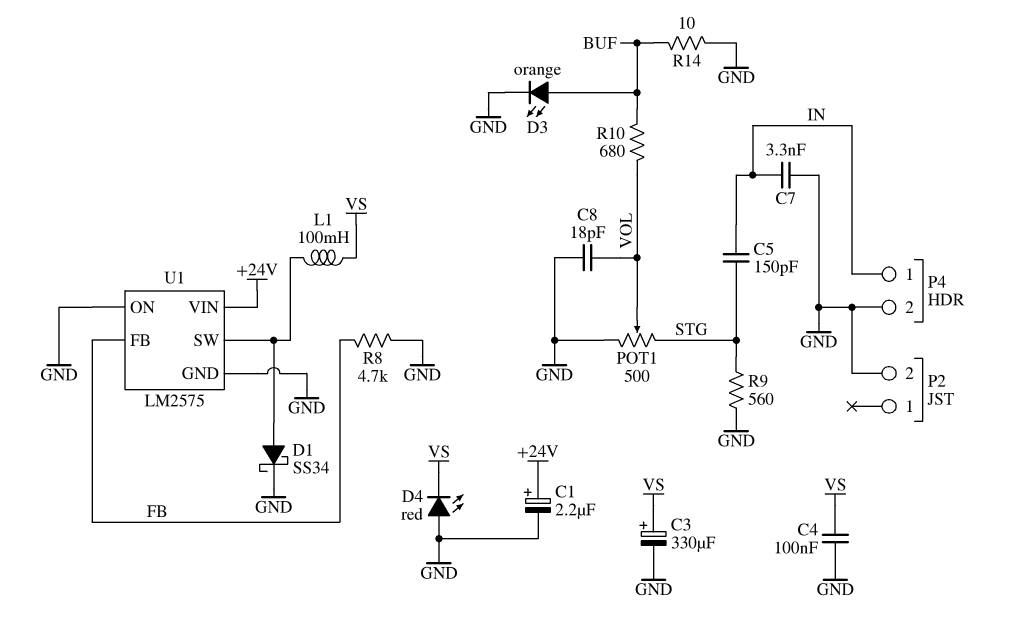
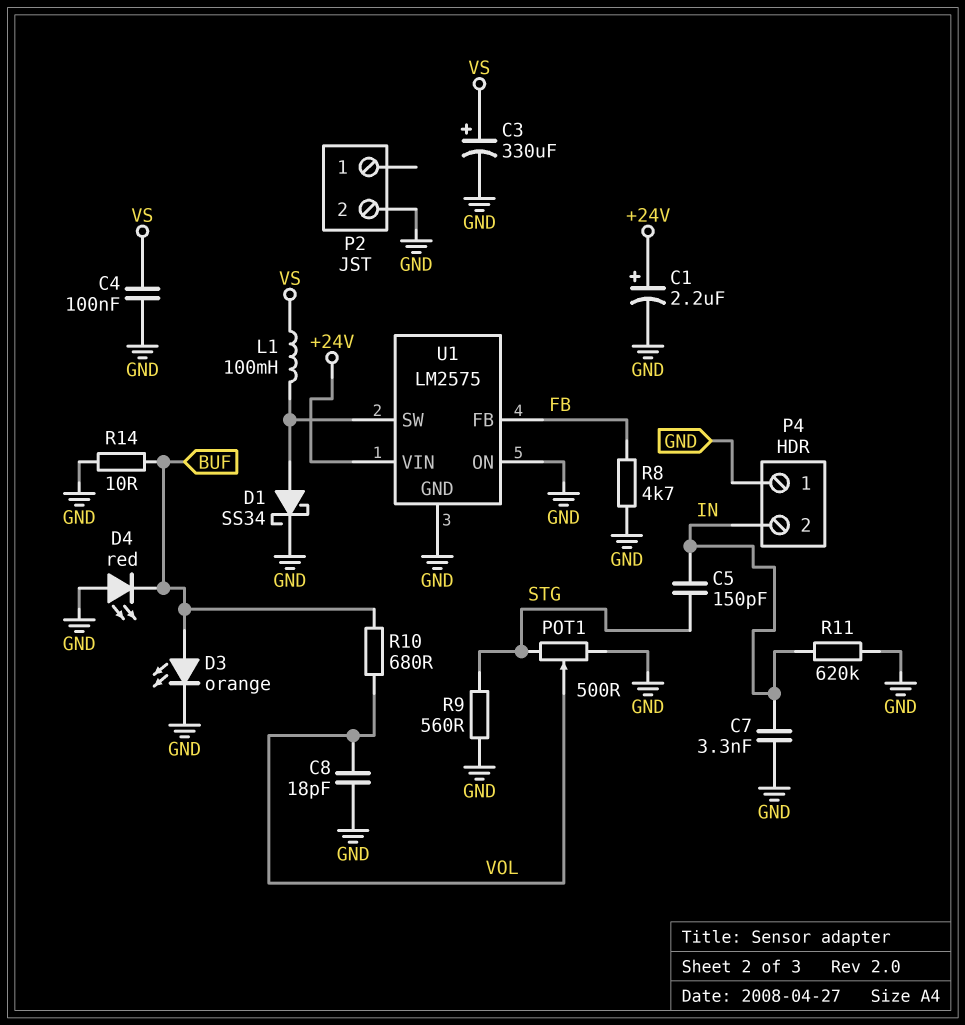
D4: LED red (A GND, K VS) -> LED red (A GND, K BUF)
P4 pin 1: IN -> GND
P4 pin 2: GND -> IN
R11: none -> 620k (GND, IN)

